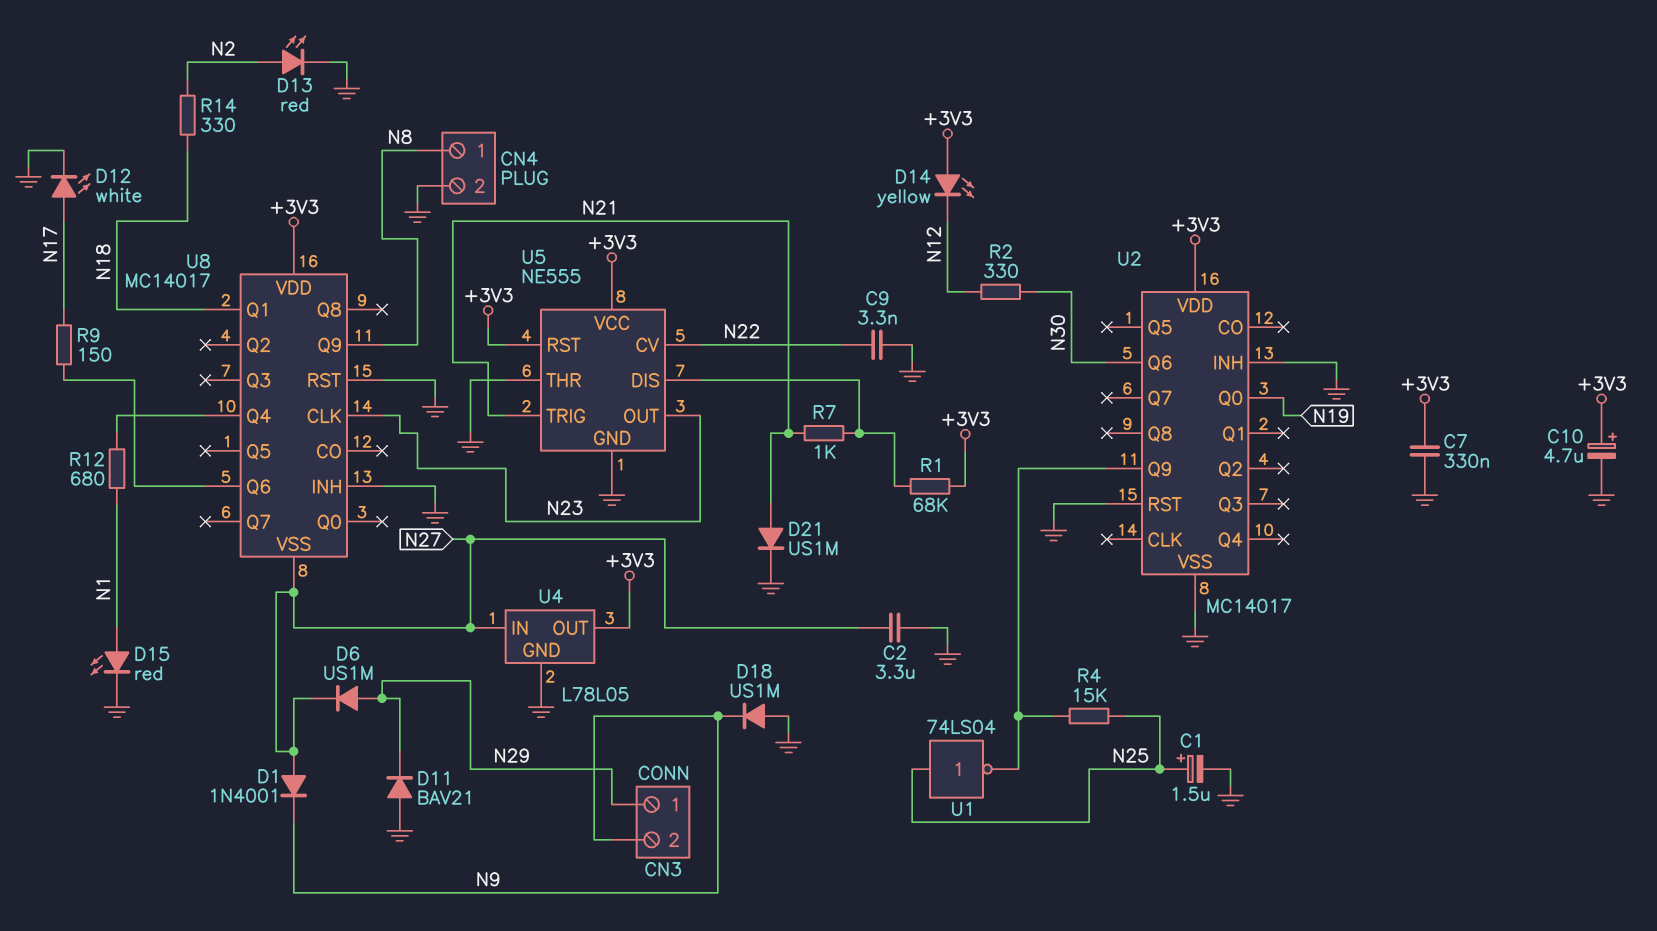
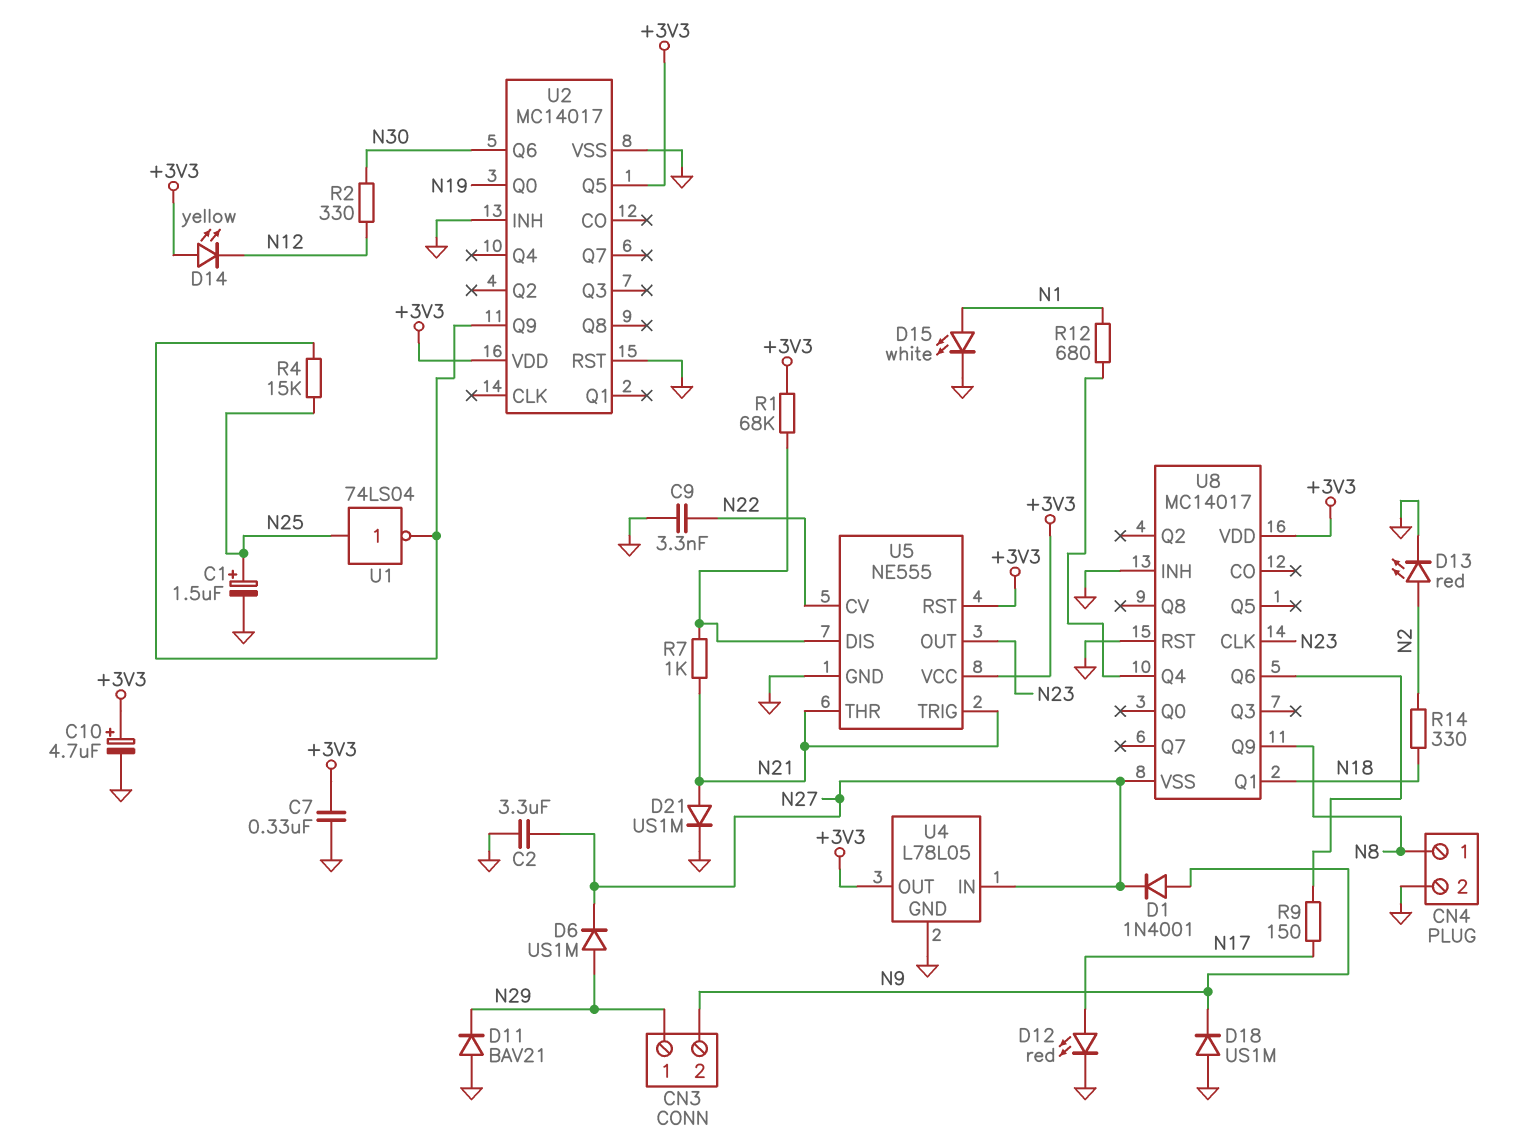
D1: diode 1N4001 (A N27, K N9) -> diode 1N4001 (A N9, K N27)
D12: LED white (A N17, K GND) -> LED red (A N17, K GND)
D15: LED red (A N1, K GND) -> LED white (A N1, K GND)
U2 pin Q5: none -> +3V3
U5 pin THR: GND -> N21

